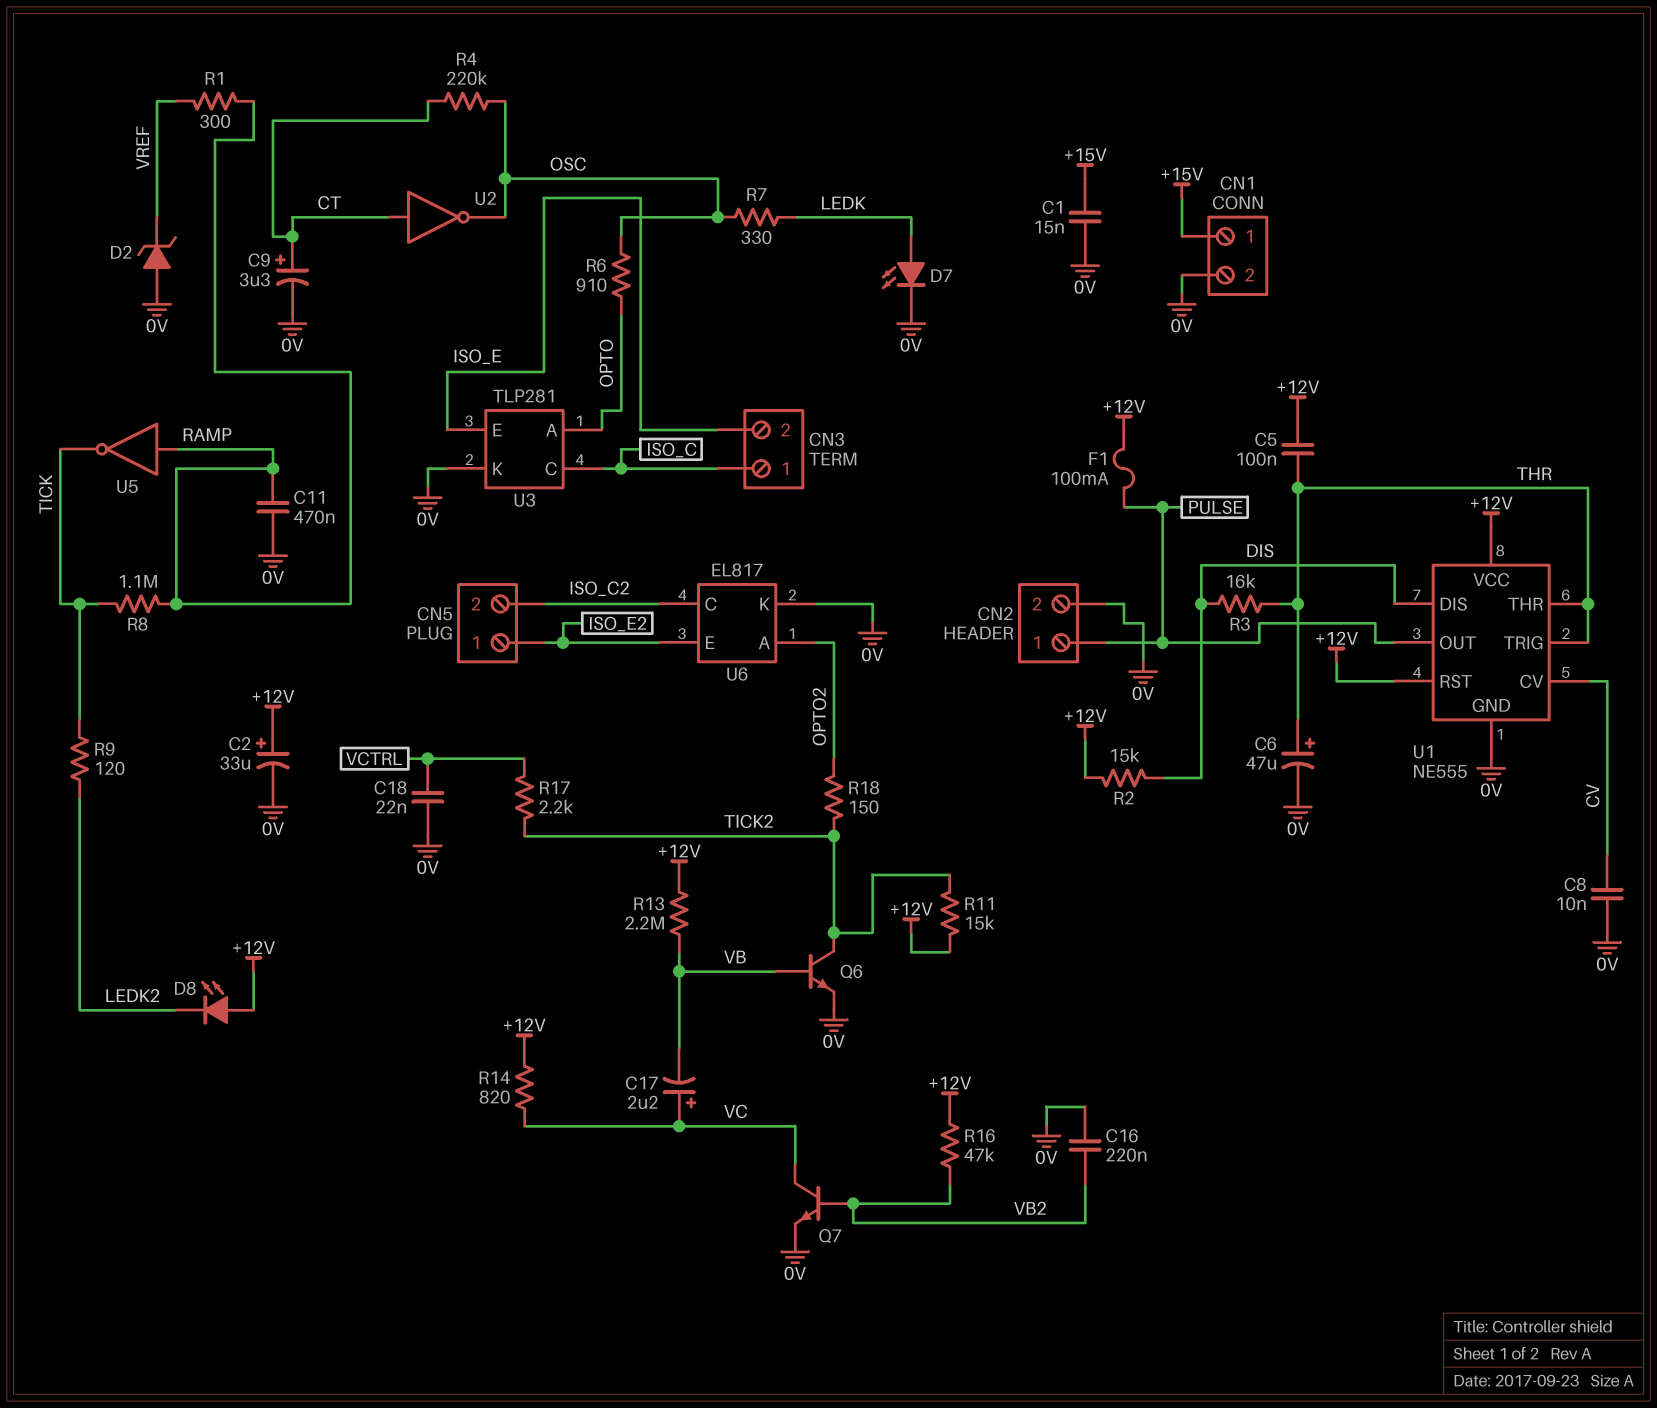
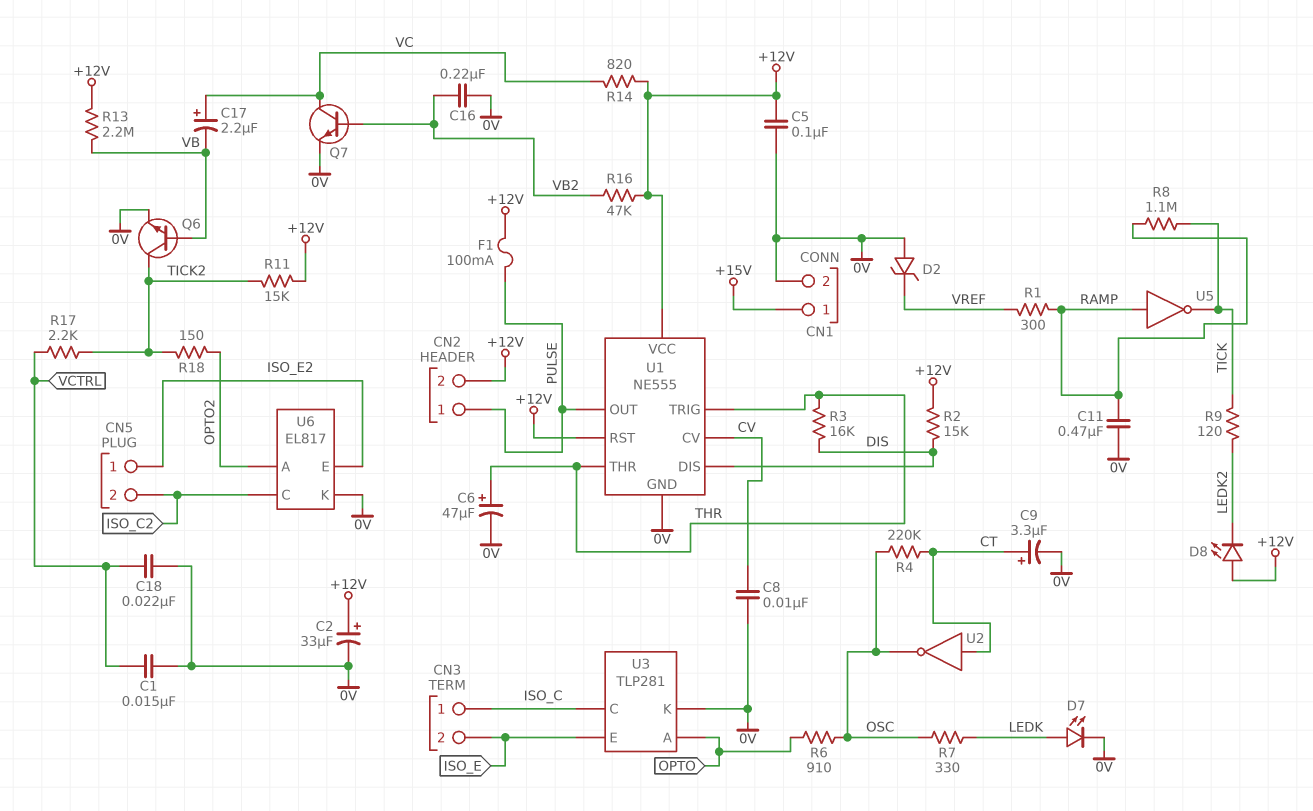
C1: 15nF (+15V, 0V) -> 15nF (0V, VCTRL)
C5: 100nF (+12V, THR) -> 100nF (+12V, 0V)
CN2 pin 2: 0V -> +12V

